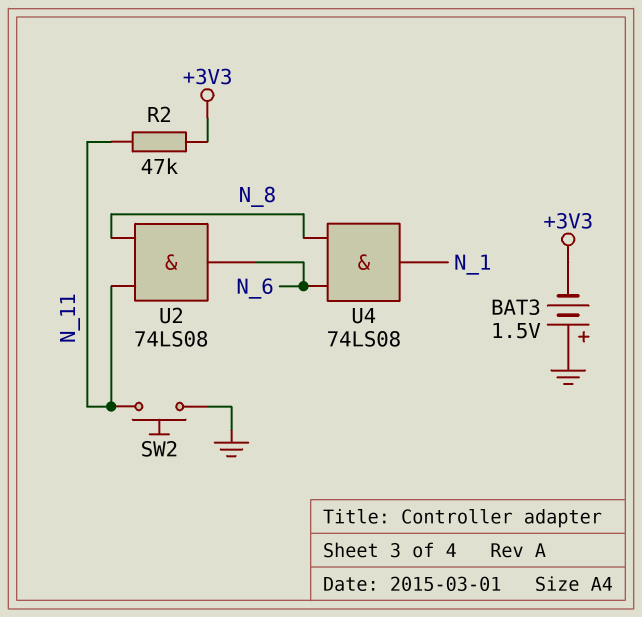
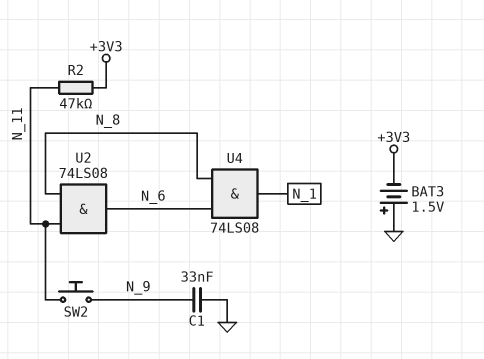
C1: none -> 33nF (GND, N_9)
SW2: button (GND, N_11) -> button (N_9, N_11)

